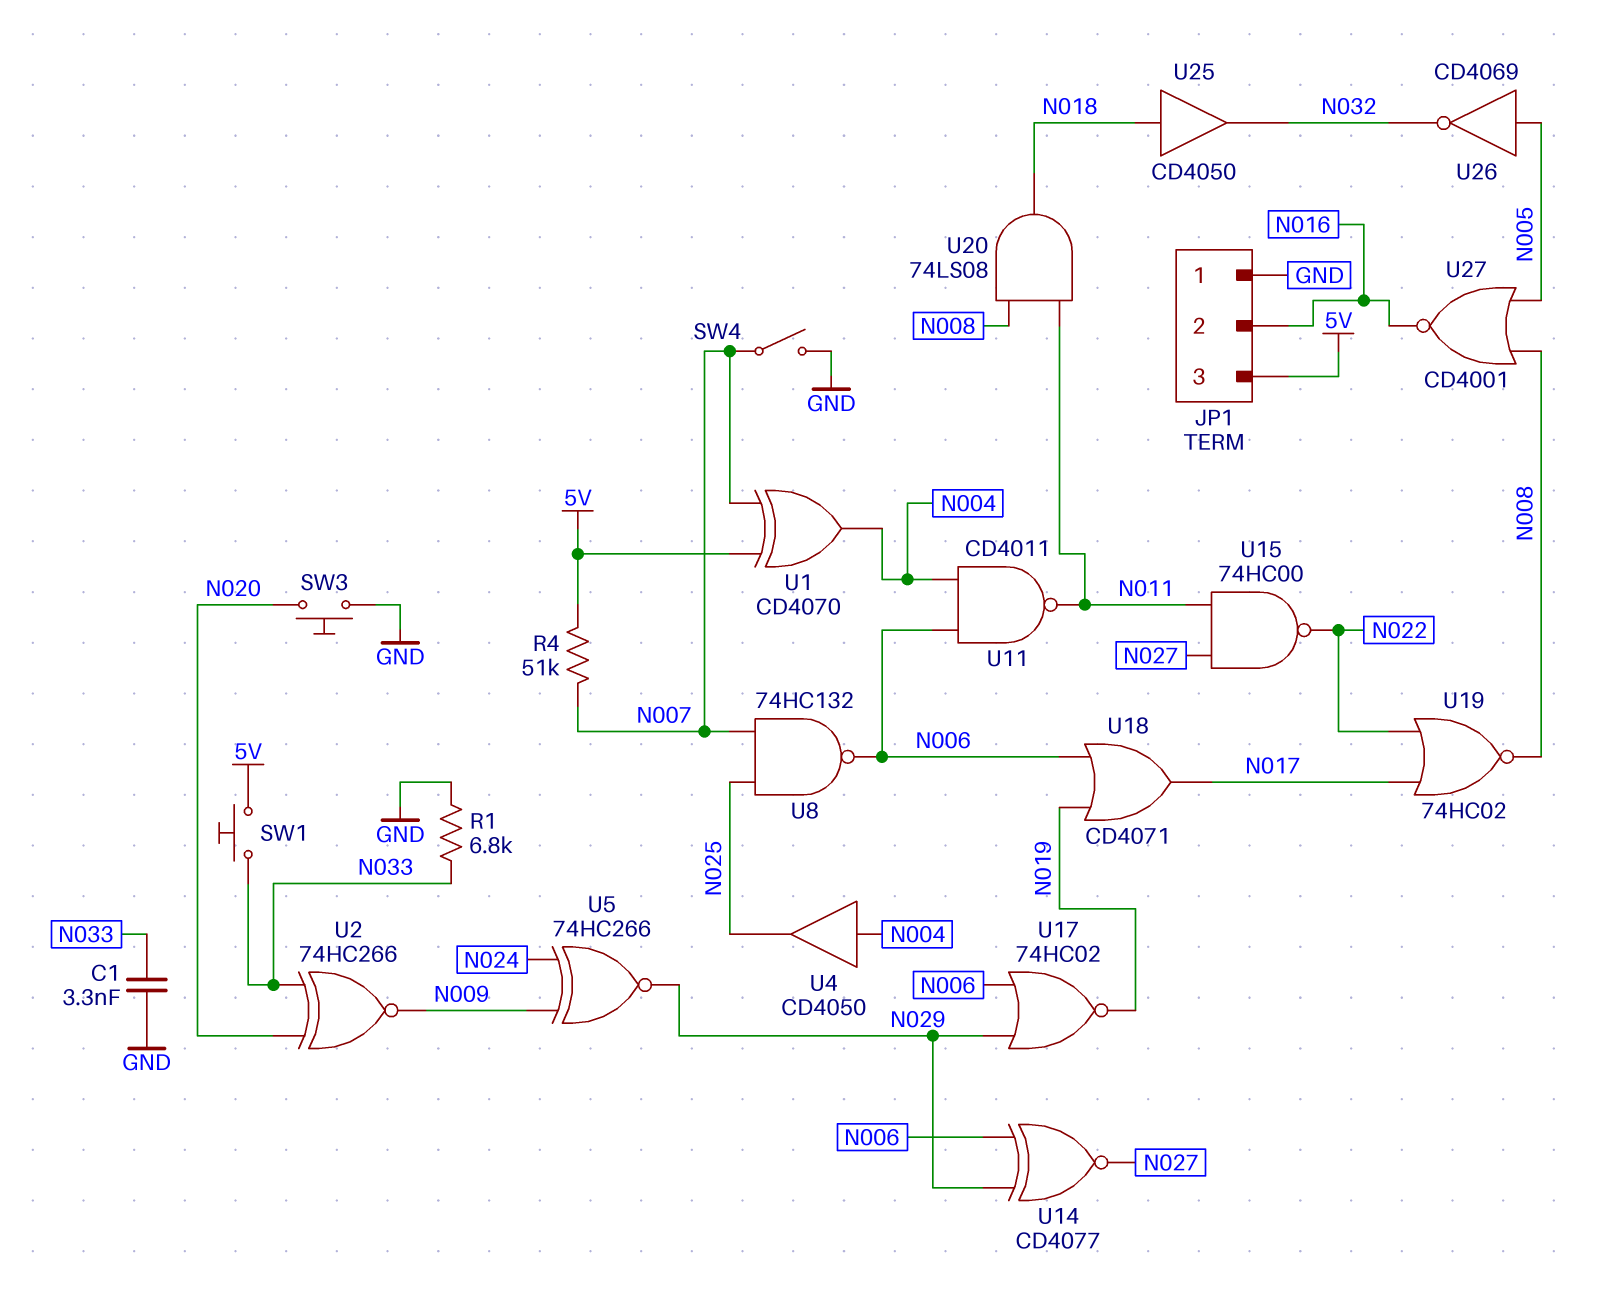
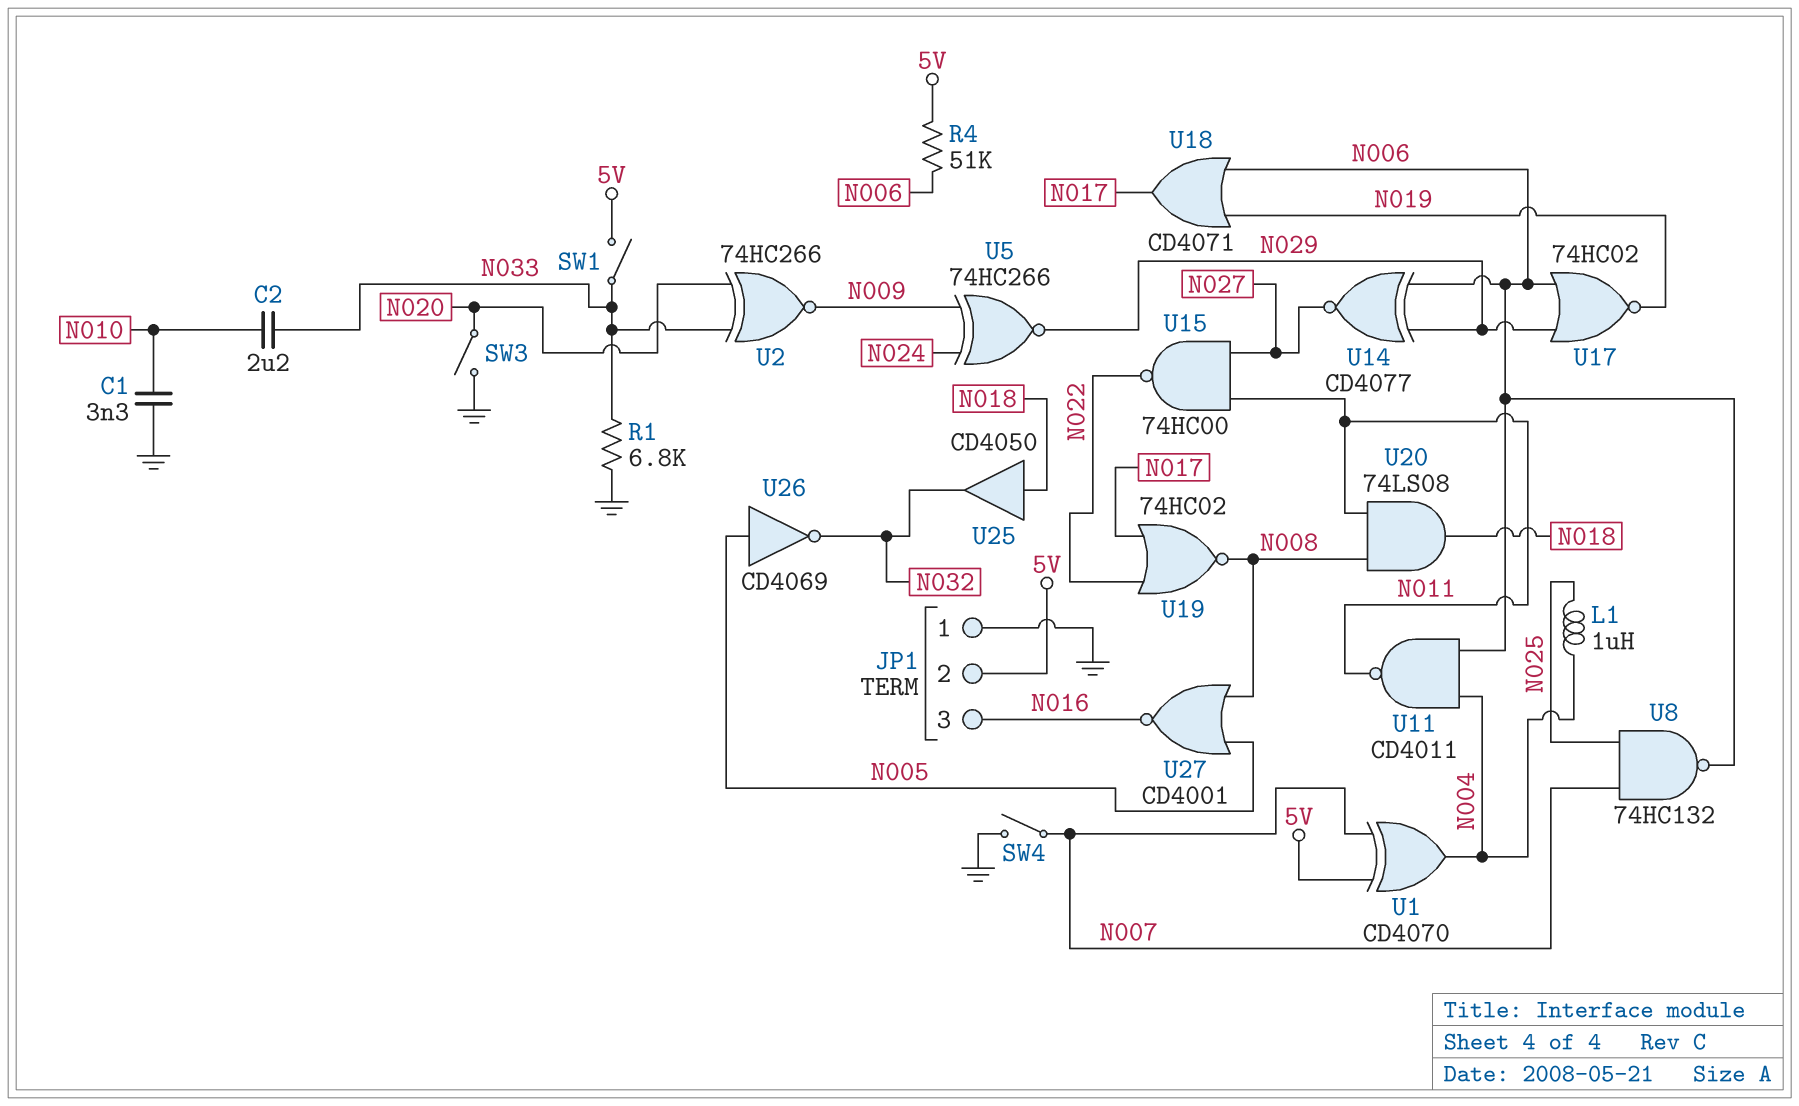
C1: 3.3nF (GND, N033) -> 3.3nF (GND, N010)
C2: none -> 2.2uF (N010, N033)
JP1 pin 2: N016 -> 5V
JP1 pin 3: 5V -> N016
L1: none -> 1uH (N004, N025)
R4: 51k (5V, N007) -> 51k (5V, N006)
SW1: button (5V, N033) -> switch (5V, N033)
SW3: button (GND, N020) -> switch (GND, N020)
U4: buffer CD4050 (in N004, out N025) -> none

